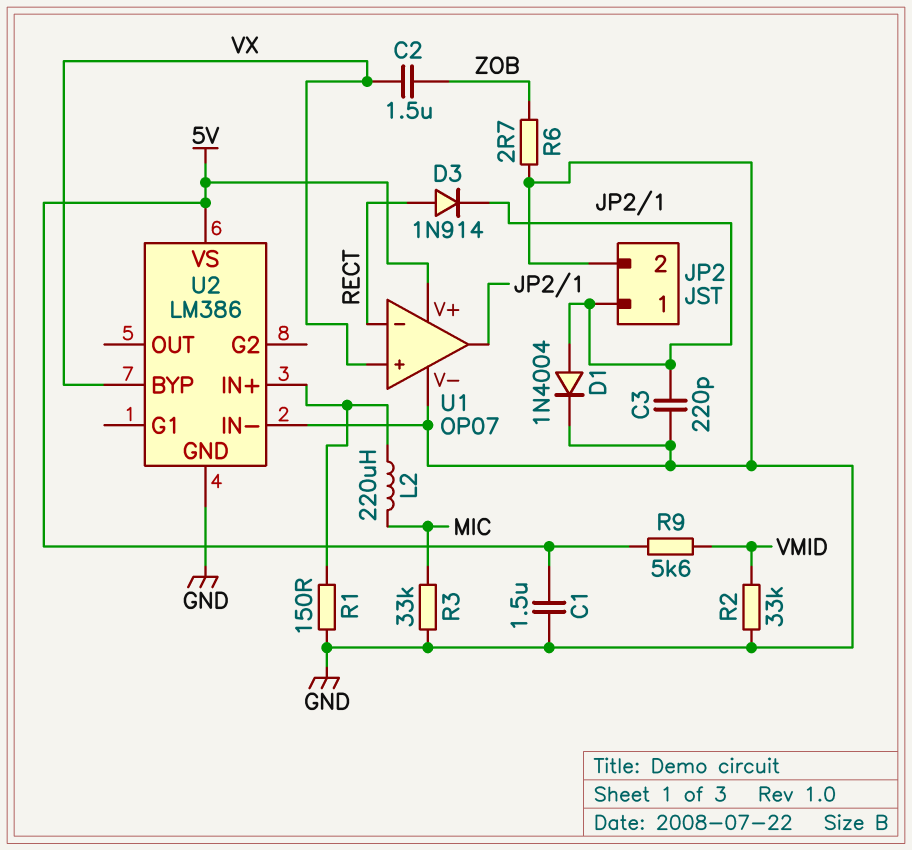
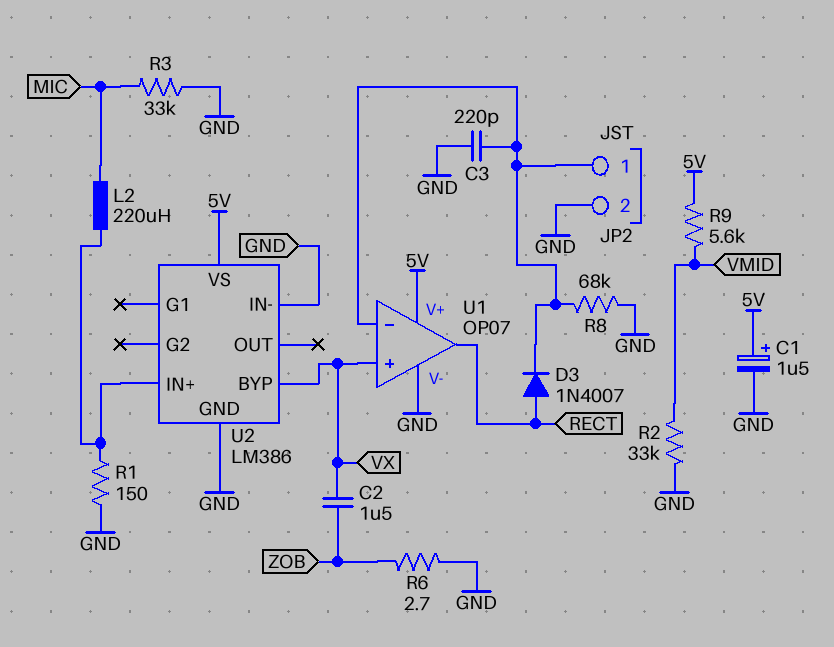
C1: 1.5uF (5V, GND) -> 1.5uF (plus 5V, minus GND)
D1: diode 1N4004 (A JP2/1, K GND) -> none
D3: diode 1N914 (A RECT, K JP2/1) -> diode 1N4007 (A RECT, K JP2/1)
R8: none -> 68k (GND, JP2/1)
U1 pin in-: RECT -> JP2/1
U1 pin out: JP2/1 -> RECT

